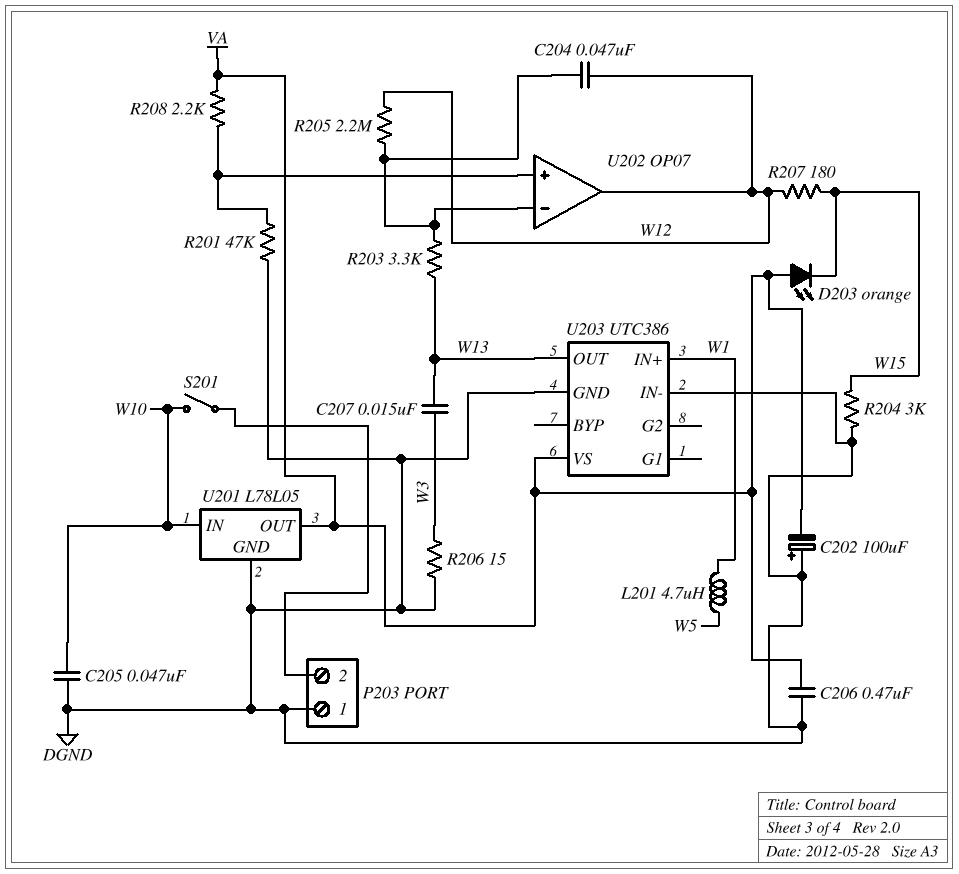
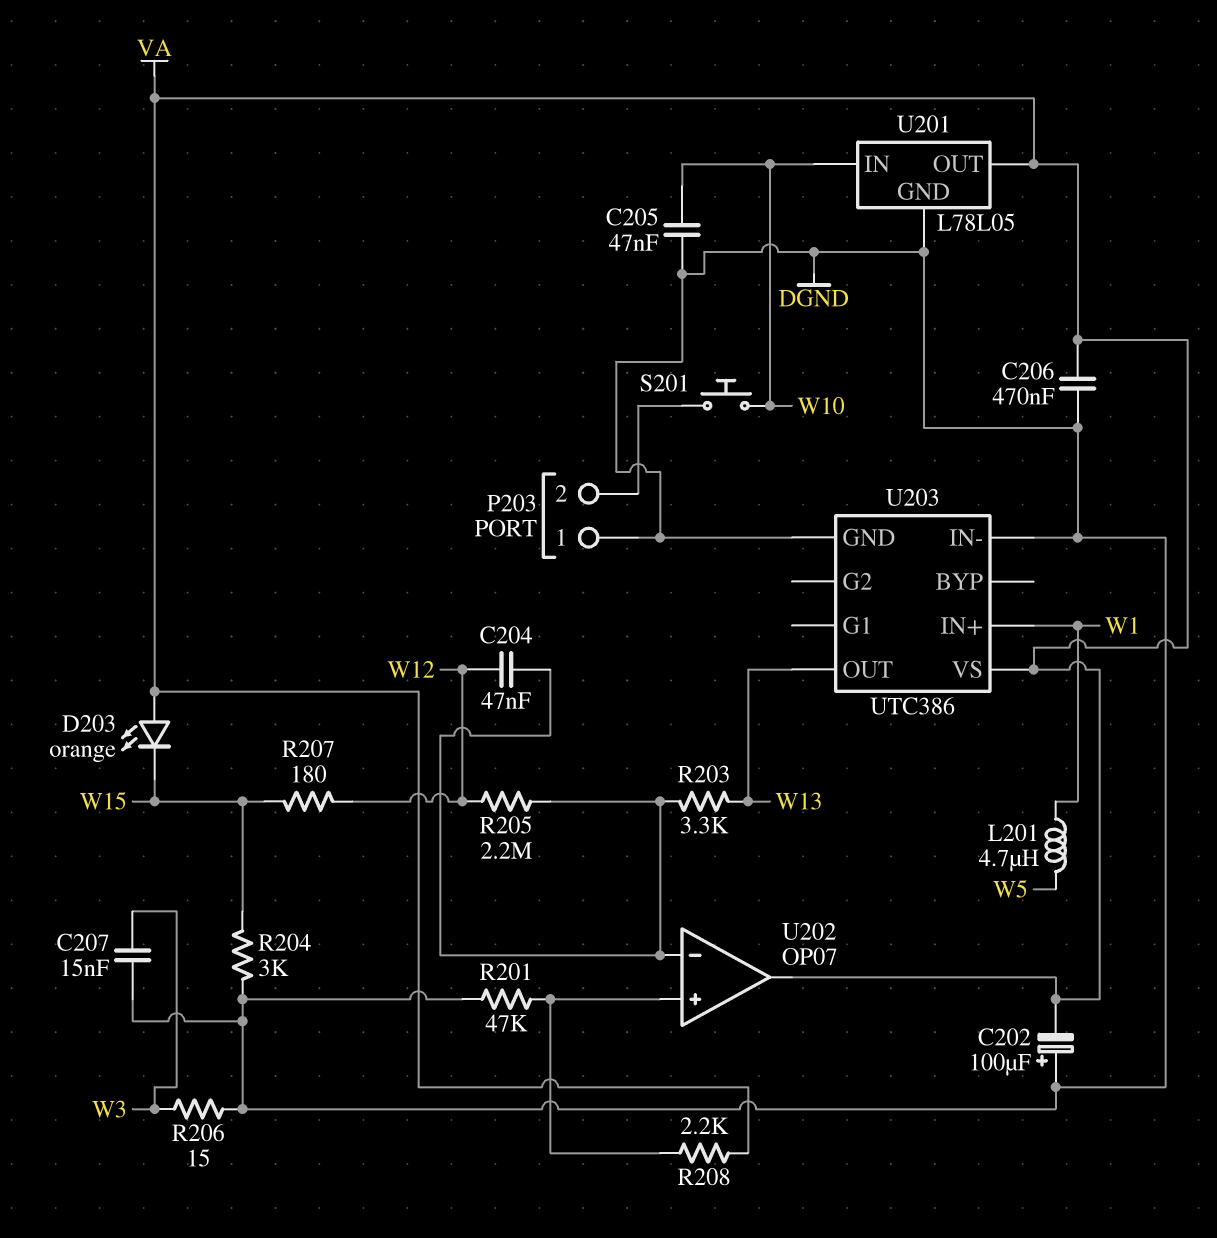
C207: 15nF (W3, W13) -> 15nF (DGND, W3)
S201: switch (P203/2, W10) -> button (P203/2, W10)
U202 pin out: W12 -> VA

